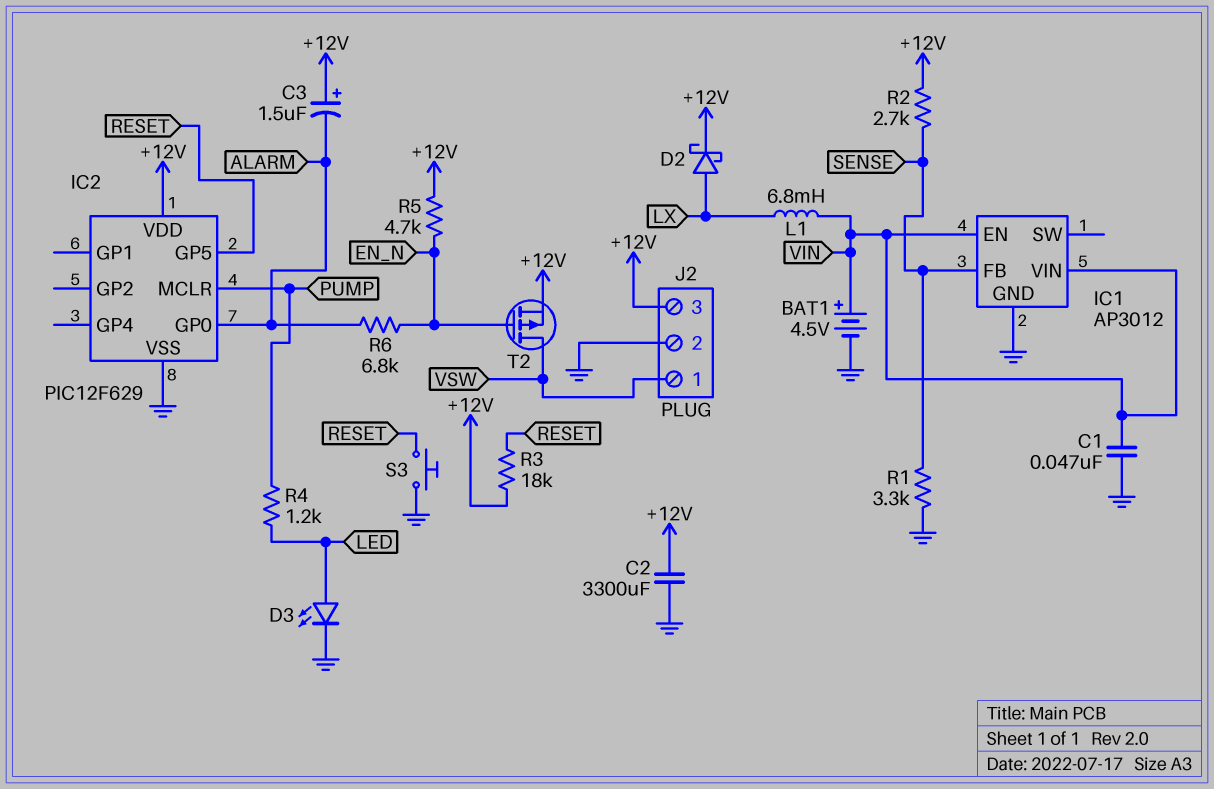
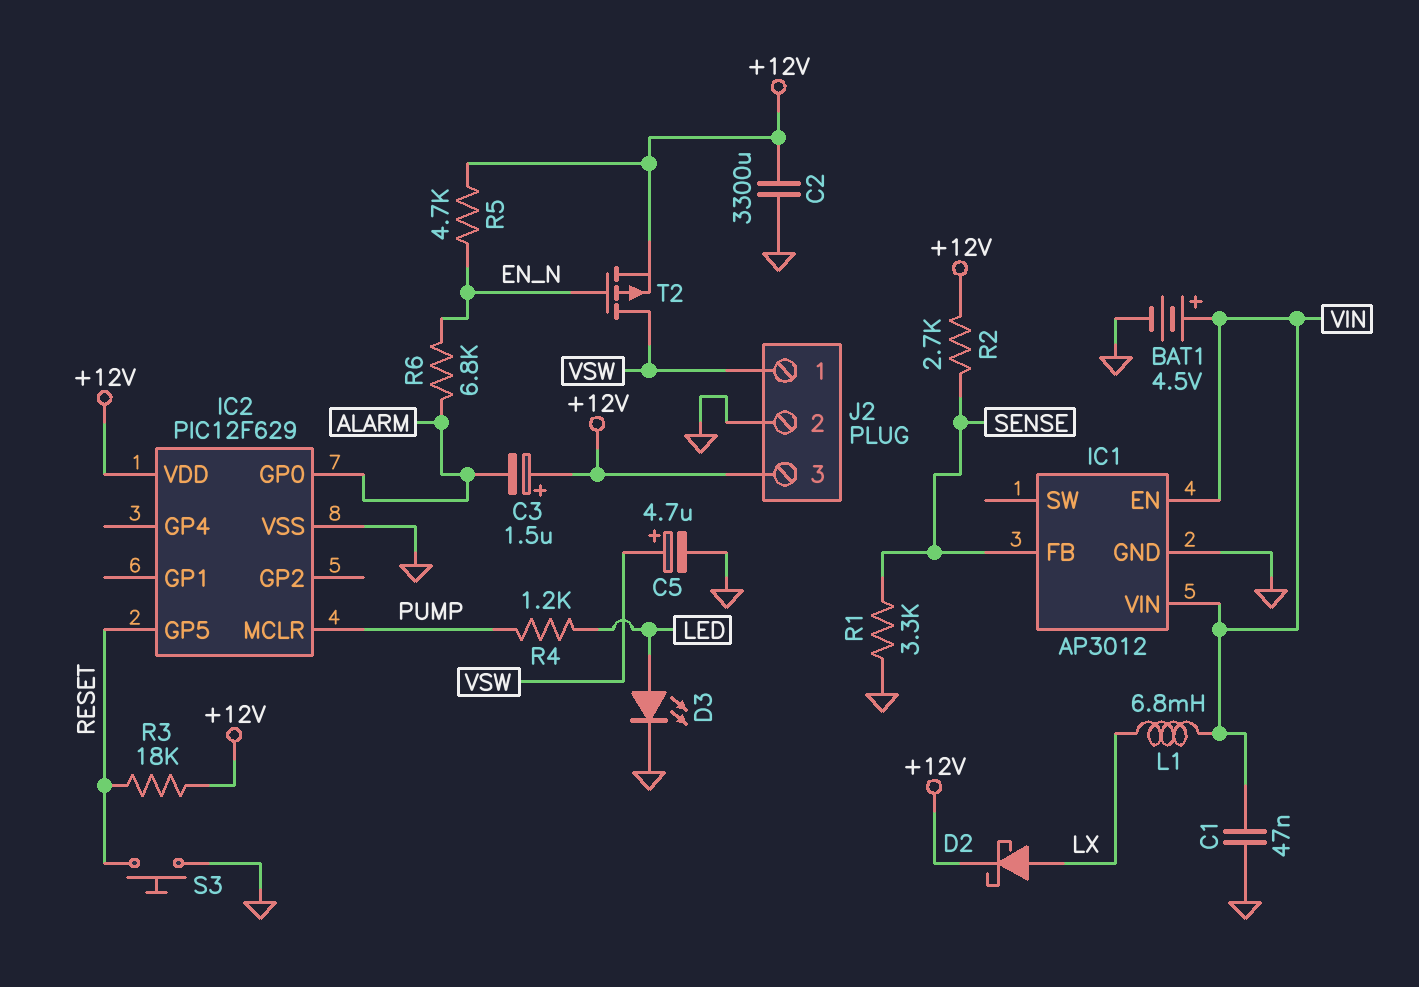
C5: none -> 4.7uF (plus VSW, minus GND)

